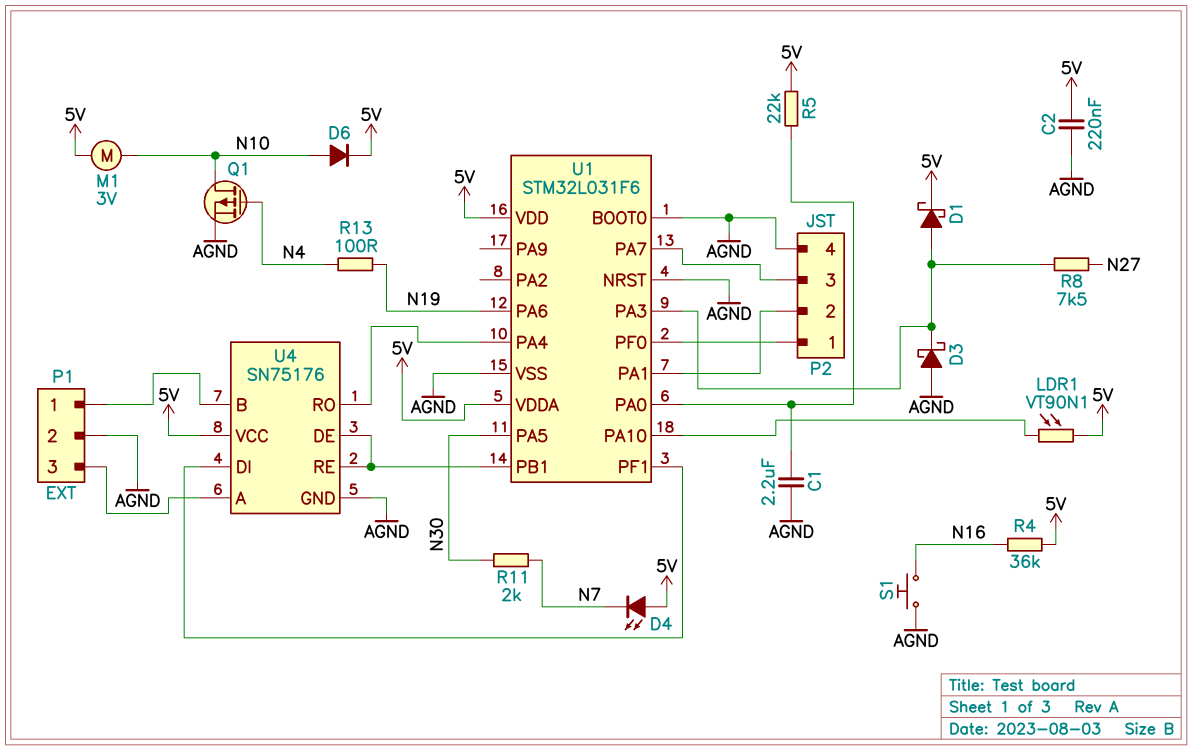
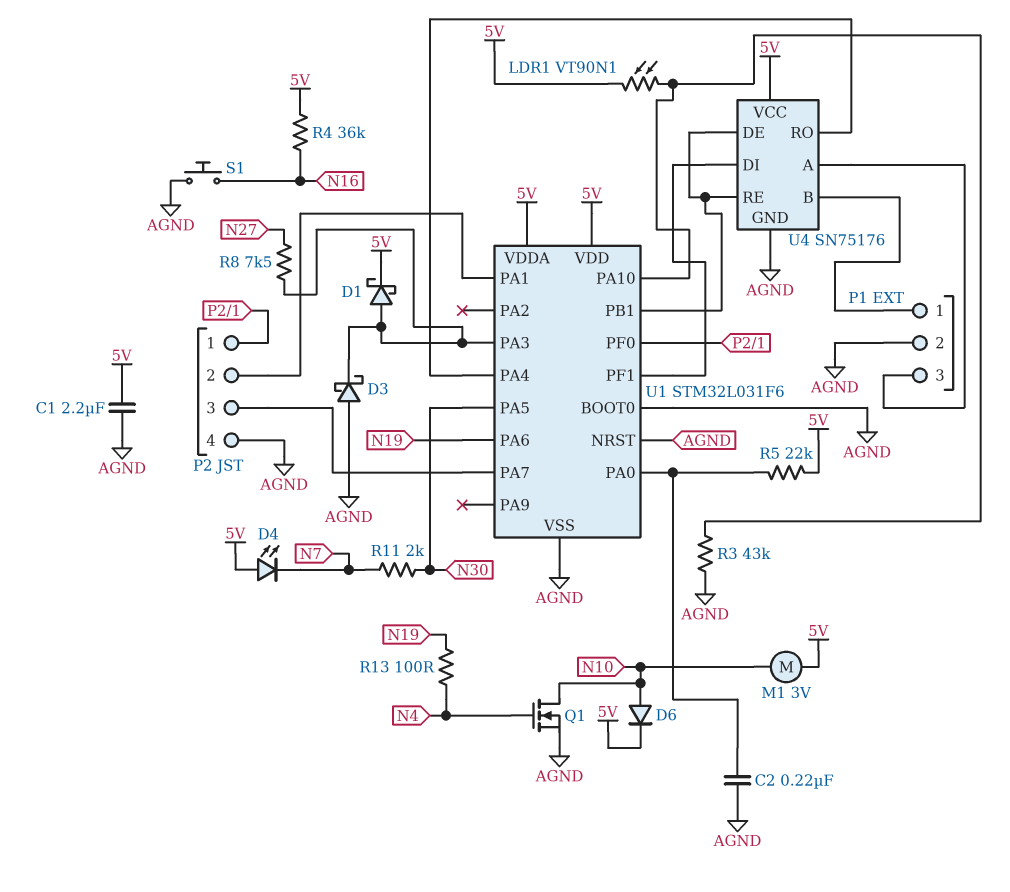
C1: 2.2uF (AGND, U1/PA0) -> 2.2uF (5V, AGND)
C2: 220nF (5V, AGND) -> 220nF (AGND, U1/PA0)
Q1: PMOS (G N4, D N10, S AGND) -> NMOS (G N4, D N10, S AGND)
R3: none -> 43k (AGND, U1/PA10)

